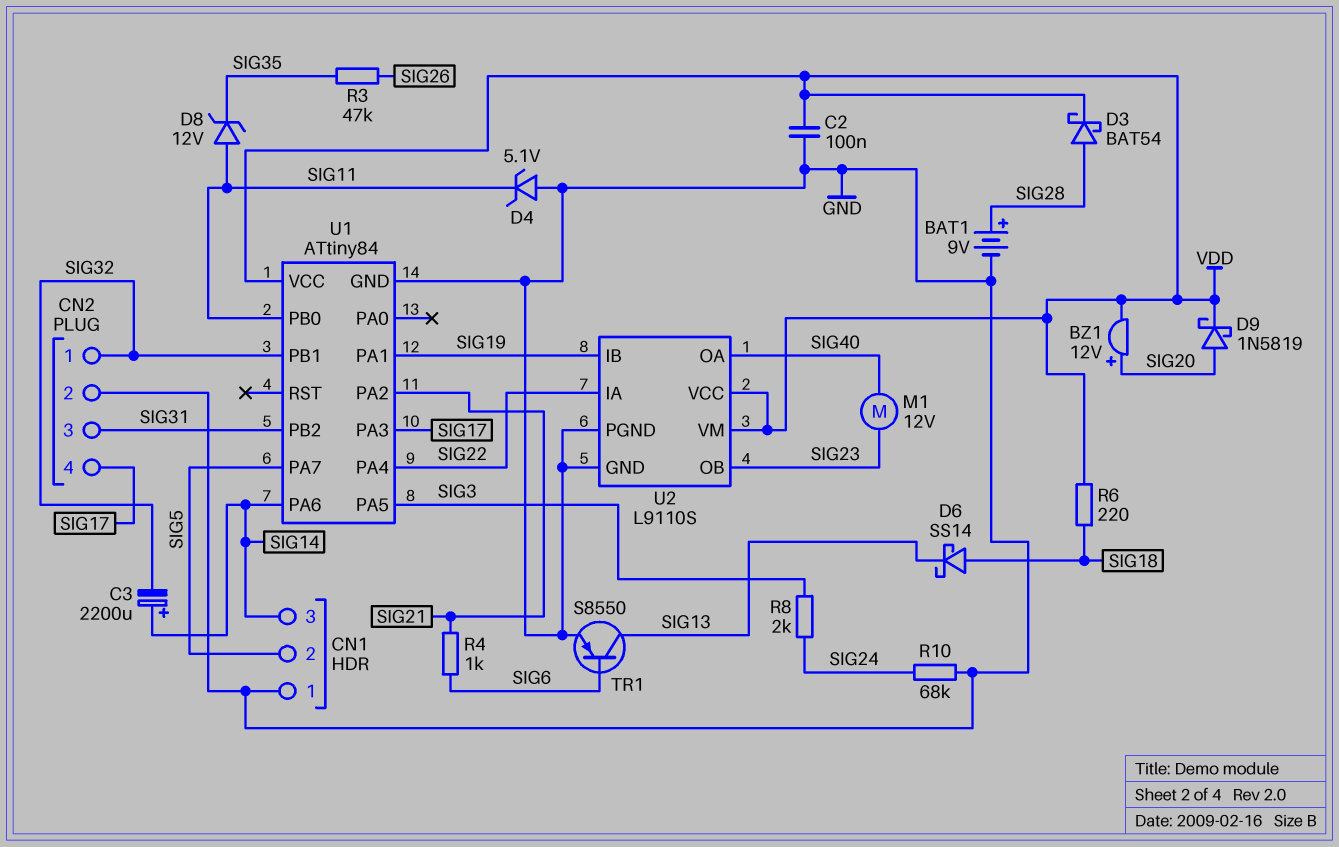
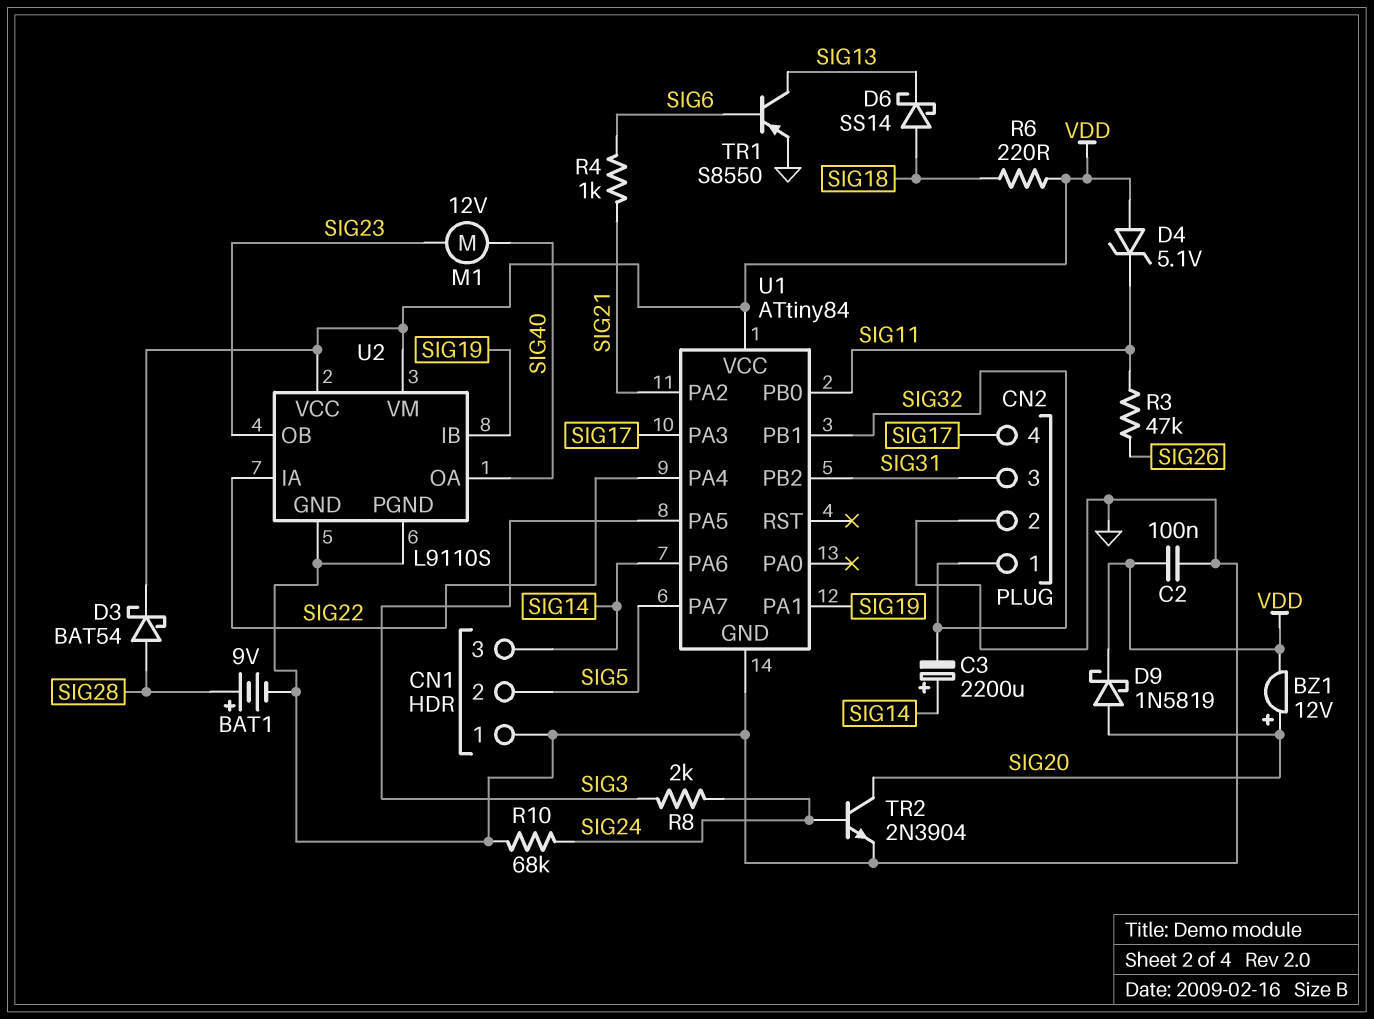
D4: zener 5.1V (A GND, K SIG11) -> zener 5.1V (A VDD, K SIG11)
D8: zener 12V (A SIG11, K SIG35) -> none
R3: 47k (SIG26, SIG35) -> 47k (SIG11, SIG26)
TR2: none -> NPN 2N3904 (B SIG24, C SIG20, E GND)

